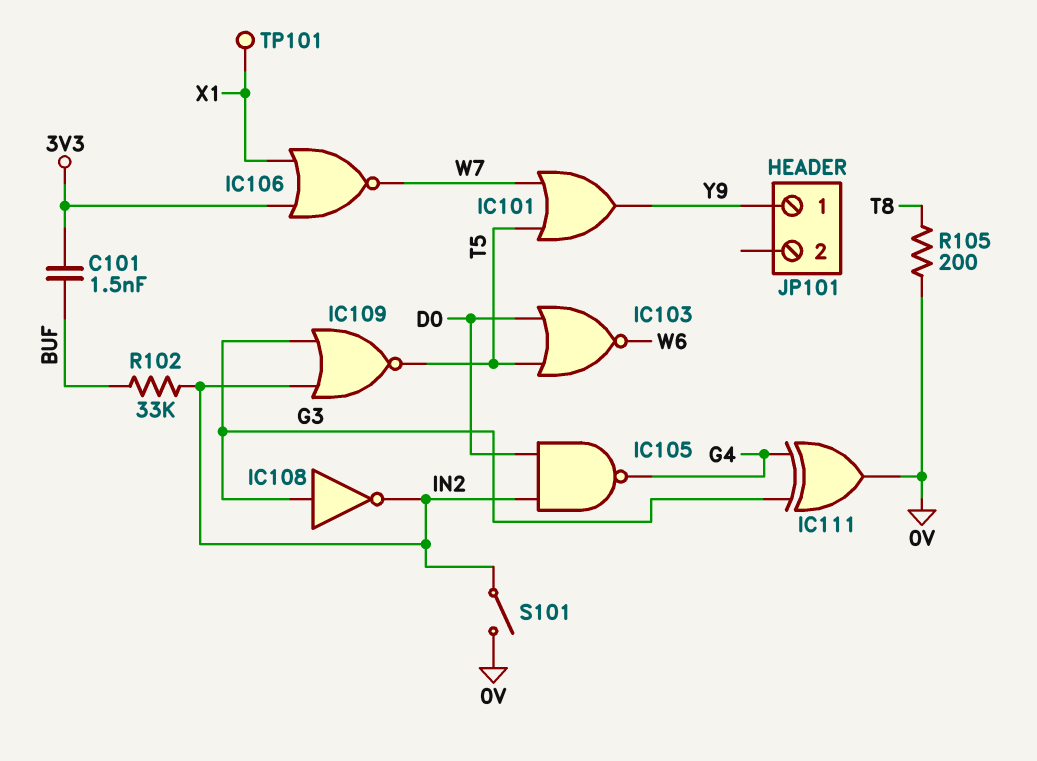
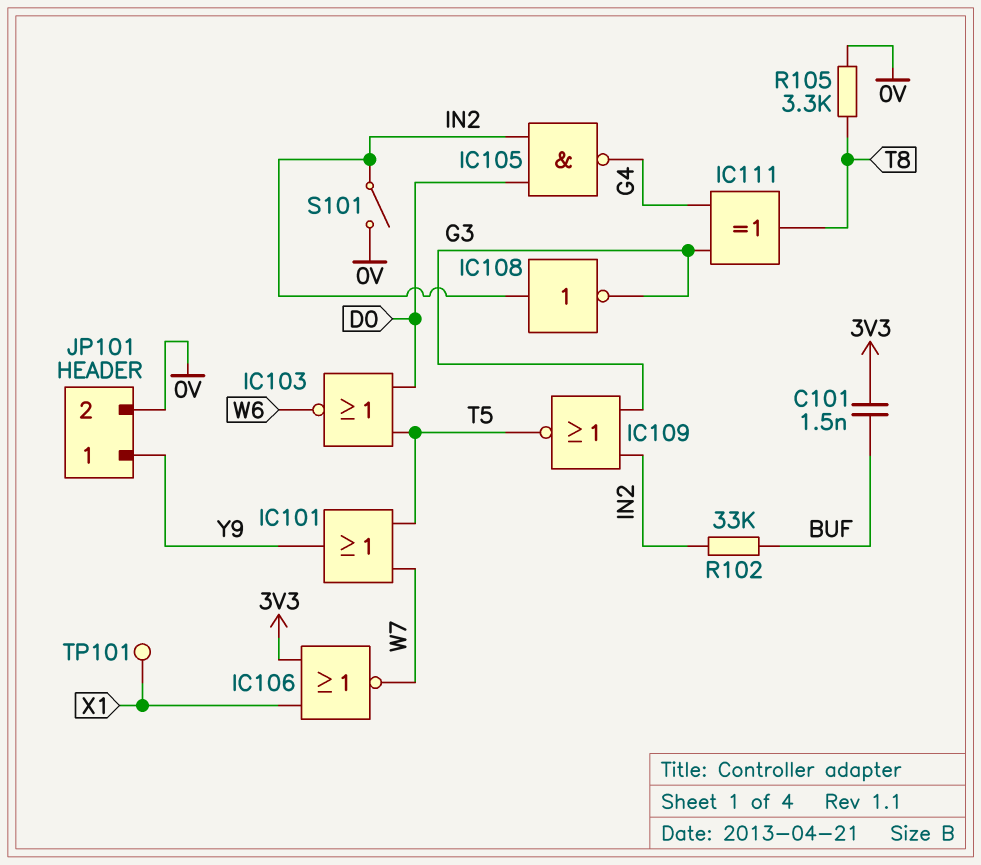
IC108: NOT (in G3, out IN2) -> NOT (in IN2, out G3)
IC111: XOR (in G3, in G4, out 0V) -> XOR (in G3, in G4, out T8)
JP101 pin 2: none -> 0V
R105: 200 (0V, T8) -> 3.3k (0V, T8)

